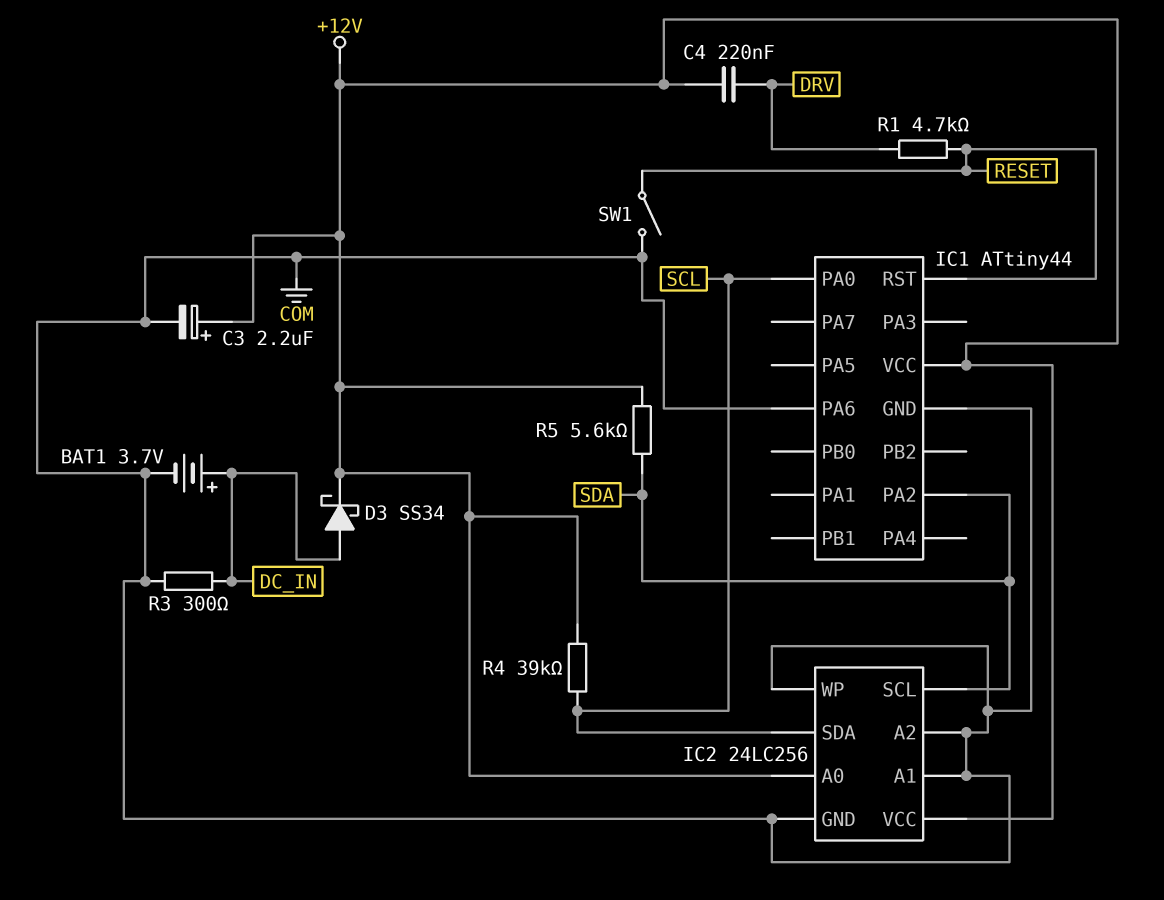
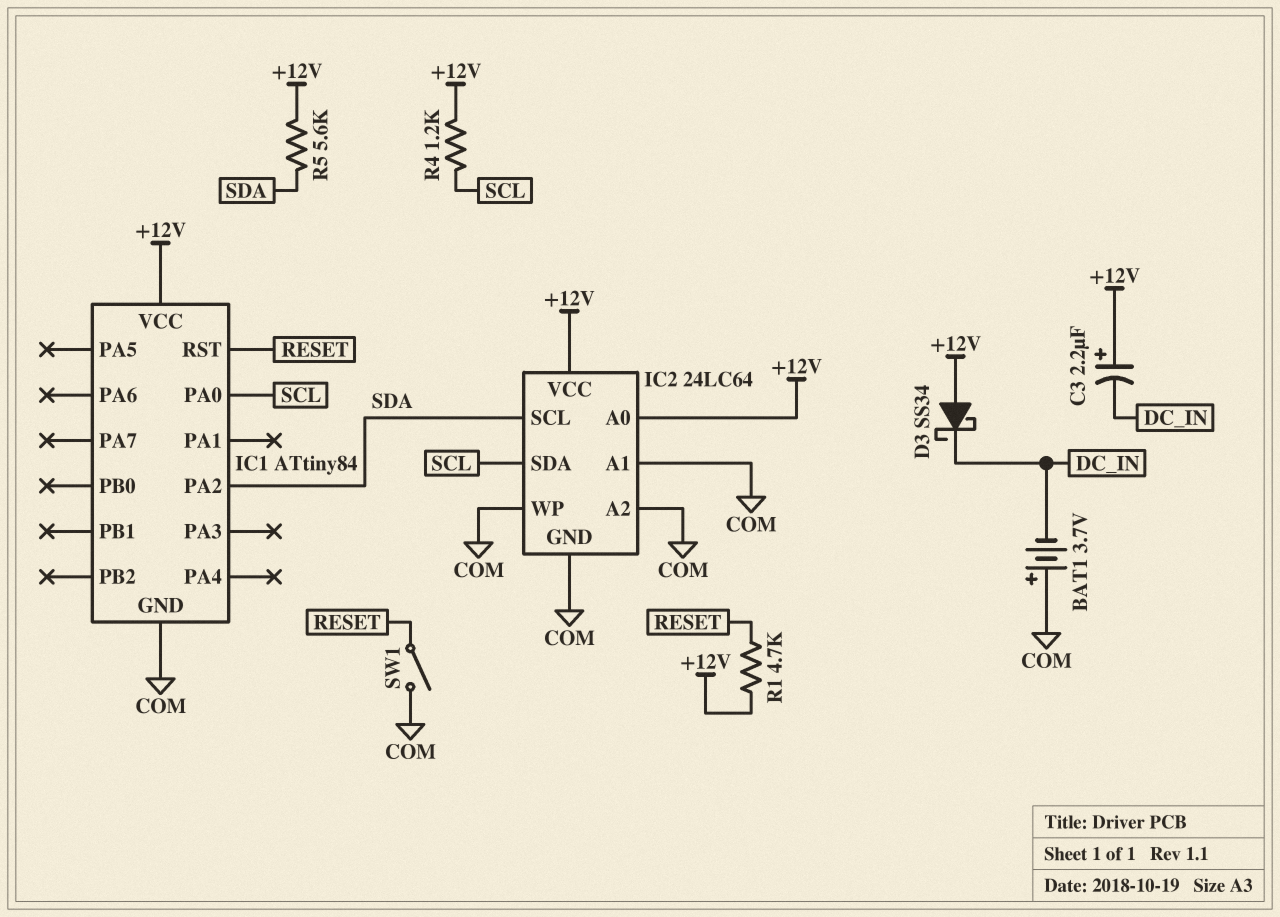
BAT1: 3.7V (plus DC_IN, minus COM) -> 3.7V (plus COM, minus DC_IN)
C3: 2.2uF (plus +12V, minus COM) -> 2.2uF (plus +12V, minus DC_IN)
C4: 220nF (+12V, DRV) -> none
D3: schottky SS34 (A DC_IN, K +12V) -> schottky SS34 (A +12V, K DC_IN)
IC1: ATtiny44 -> ATtiny84
IC1 pin PA6: COM -> none
IC2: 24LC256 -> 24LC64
R1: 4.7k (DRV, RESET) -> 4.7k (+12V, RESET)
R3: 300 (COM, DC_IN) -> none
R4: 39k (+12V, SCL) -> 1.2k (+12V, SCL)

